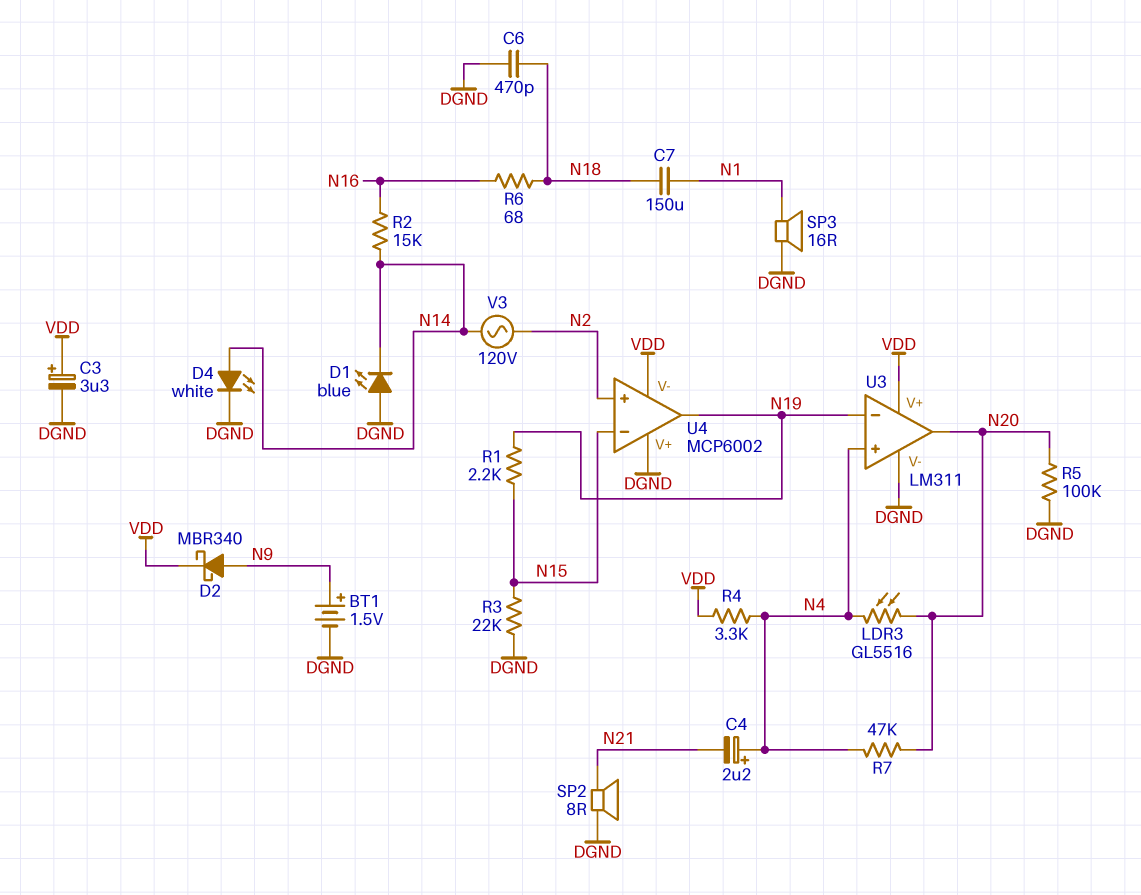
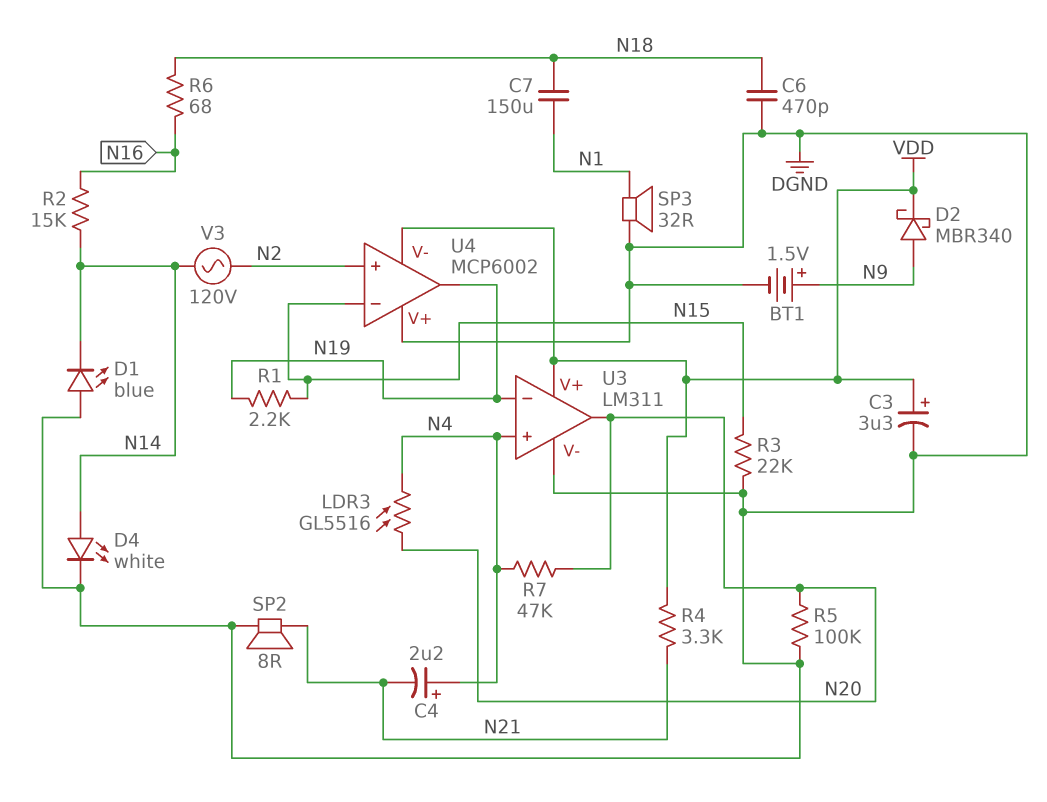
R4: 3.3k (N4, VDD) -> 3.3k (N21, VDD)
SP3: speaker 16R (DGND, N1) -> speaker 32R (DGND, N1)

